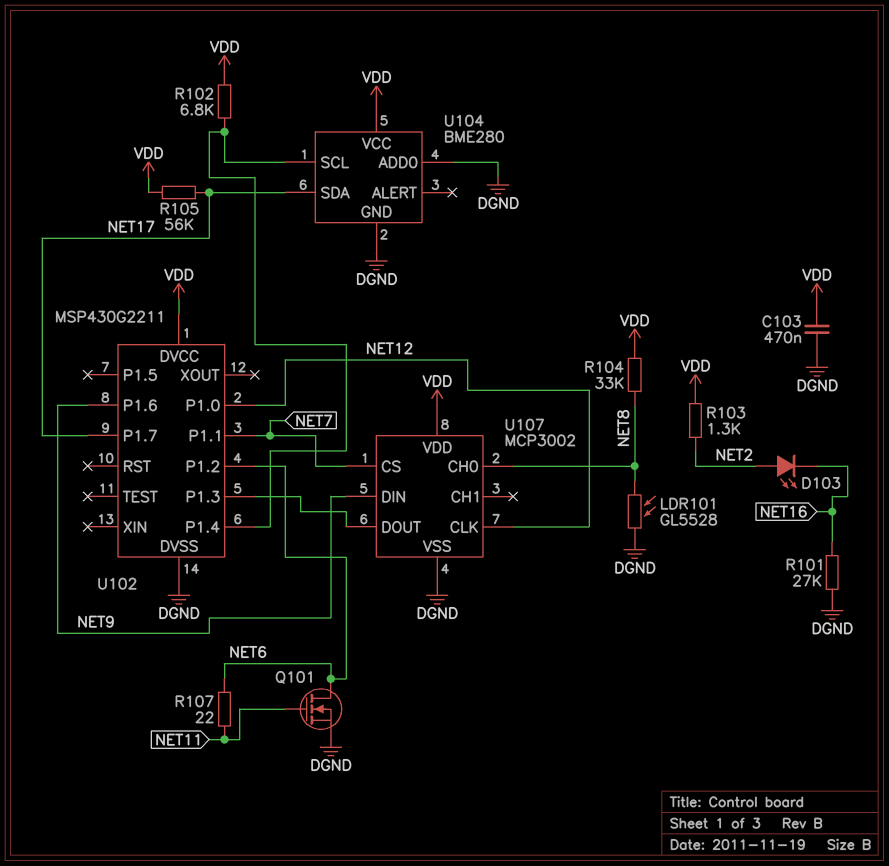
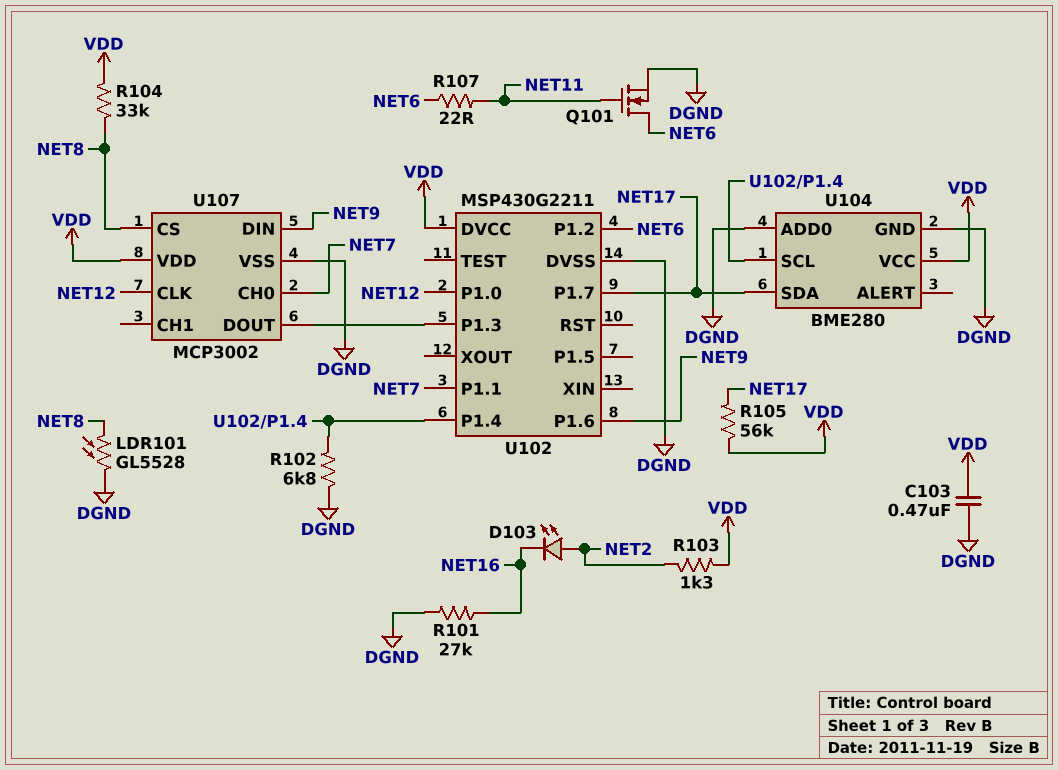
R102: 6.8k (U102/P1.4, VDD) -> 6.8k (DGND, U102/P1.4)
U107 pin CH0: NET8 -> NET7
U107 pin CS: NET7 -> NET8

